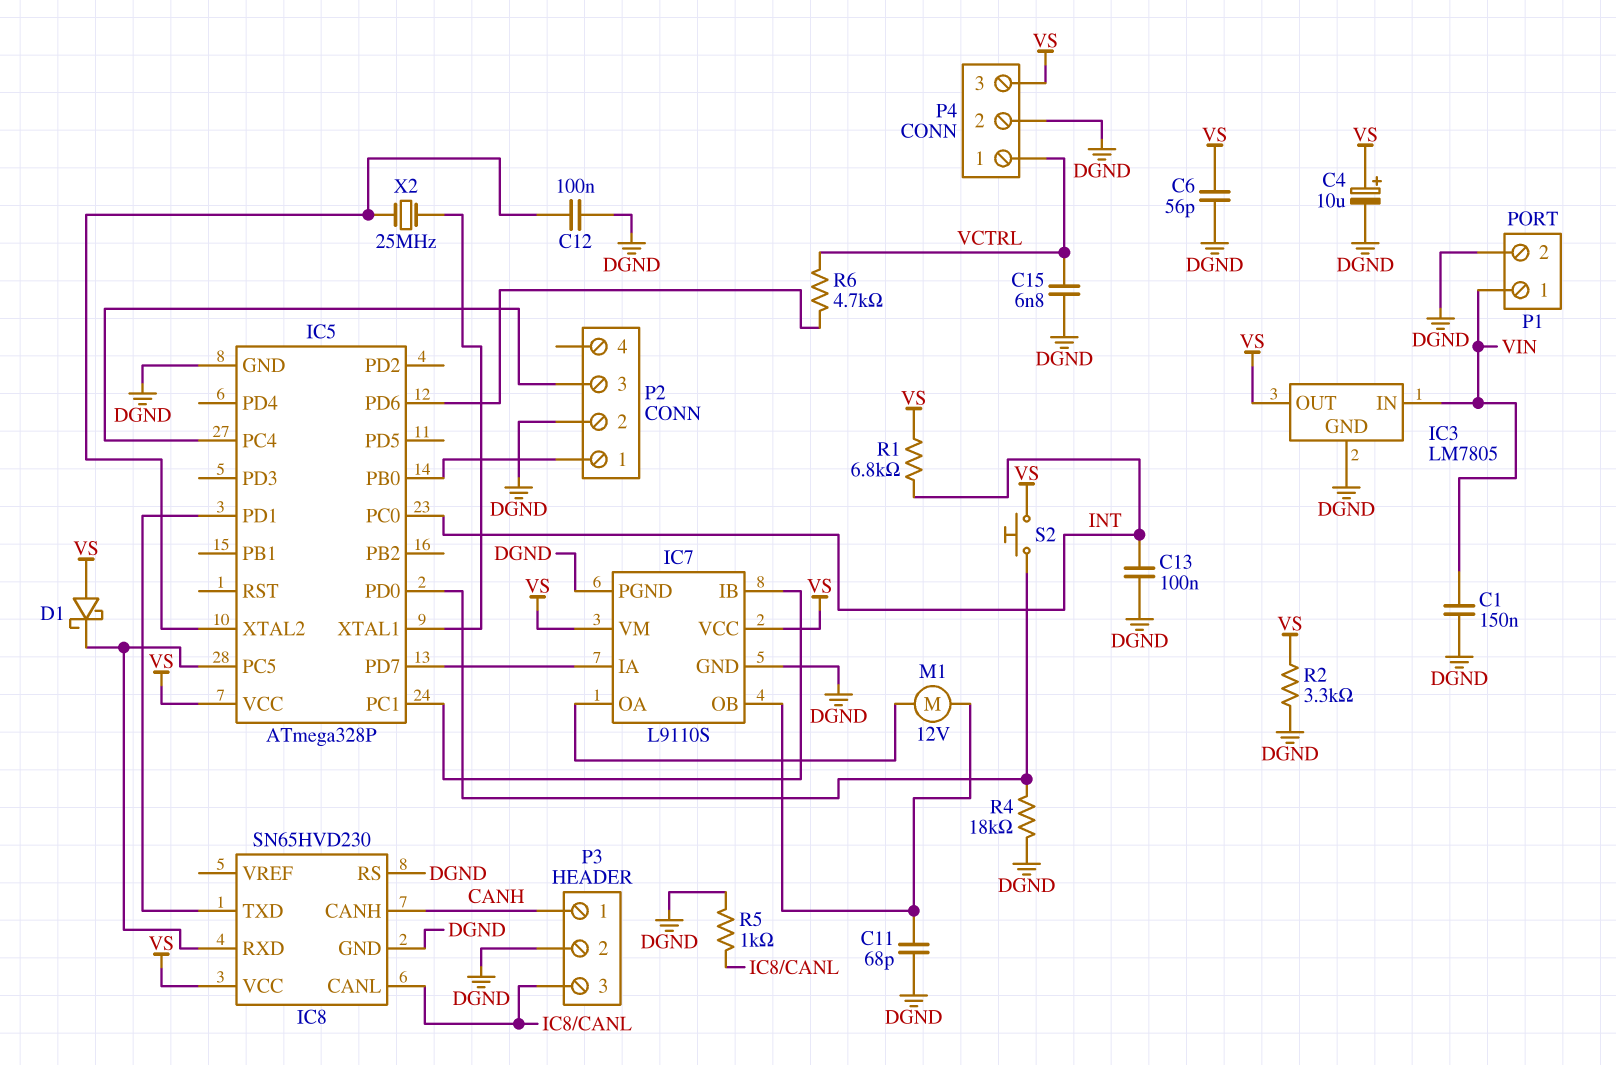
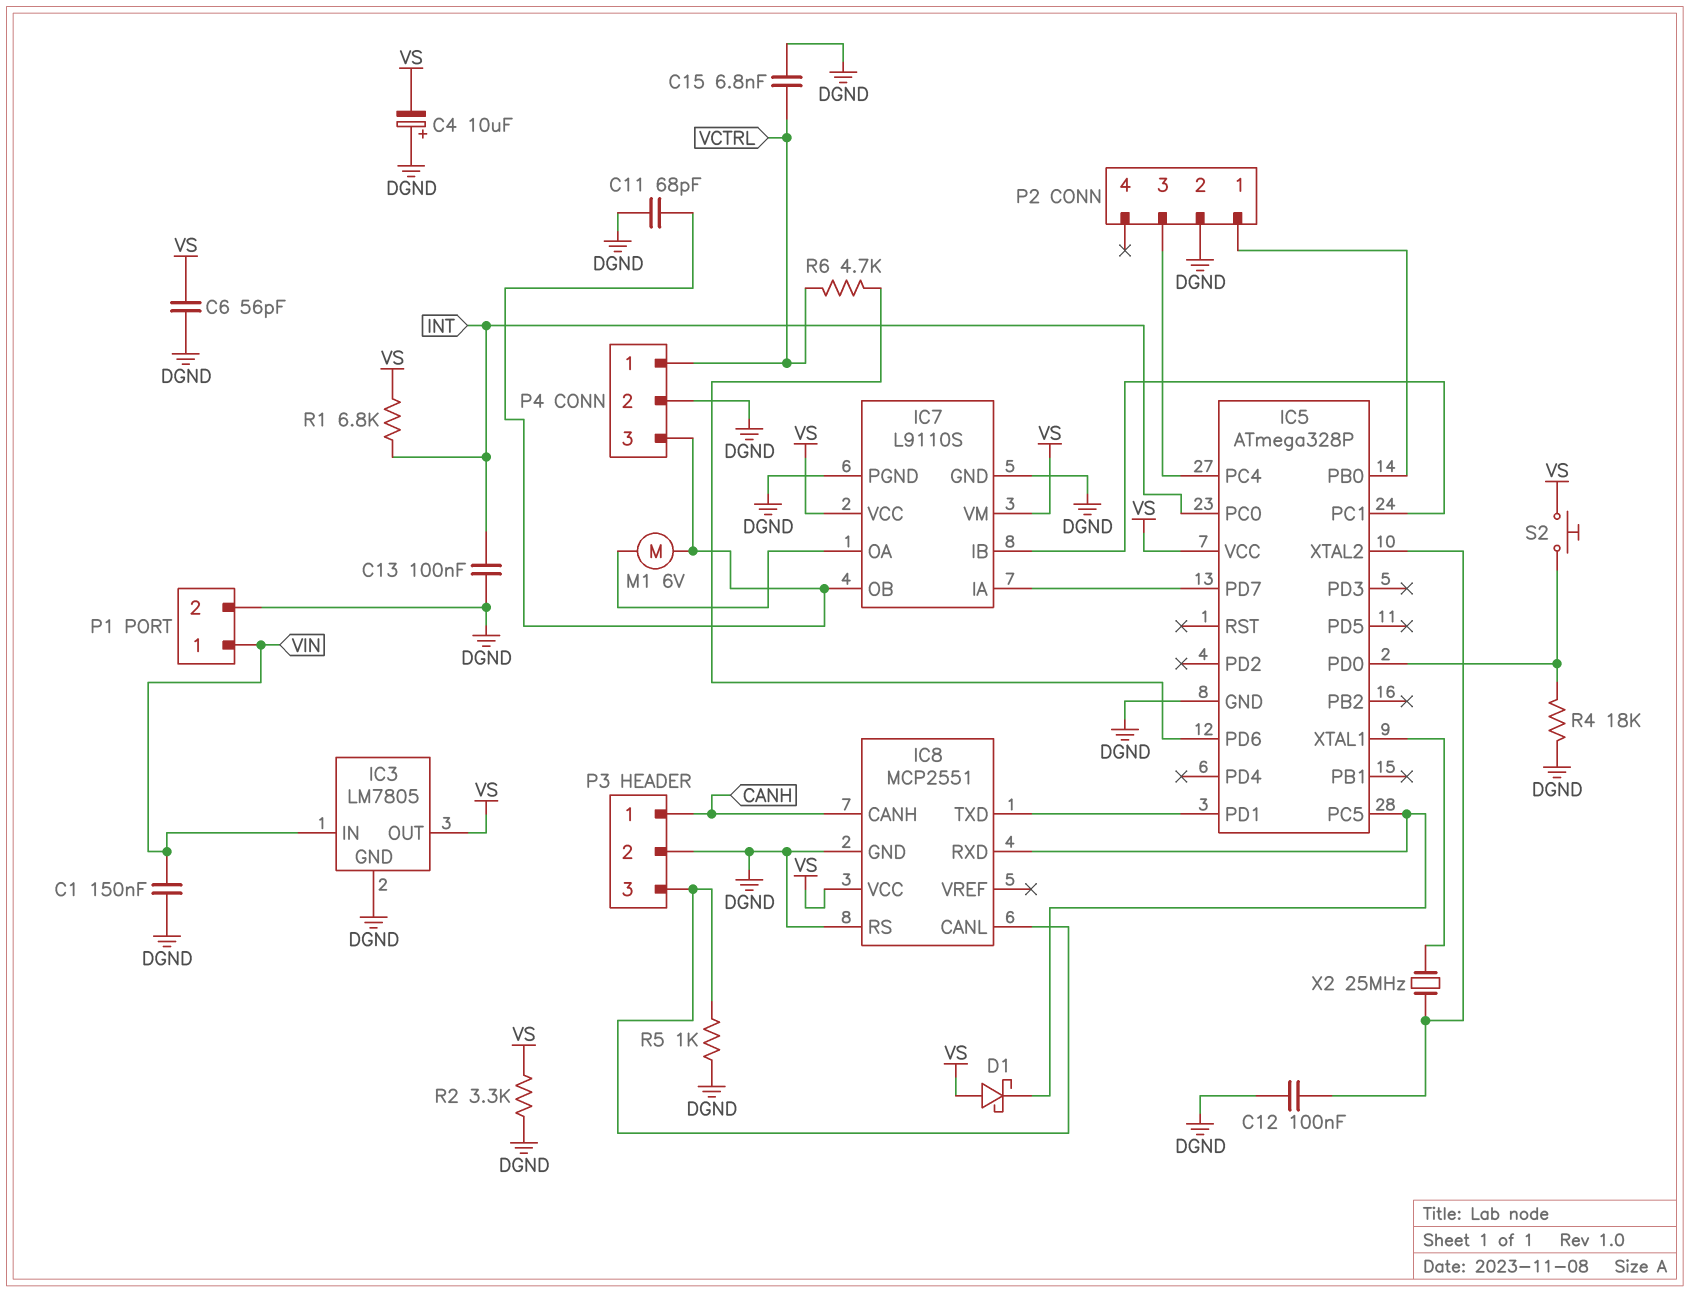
C4: 10uF (plus VS, minus DGND) -> 10uF (plus DGND, minus VS)
IC8: SN65HVD230 -> MCP2551
M1: motor 12V (IC7/OA, IC7/OB) -> motor 6V (IC7/OA, IC7/OB)
P4 pin 3: VS -> IC7/OB

